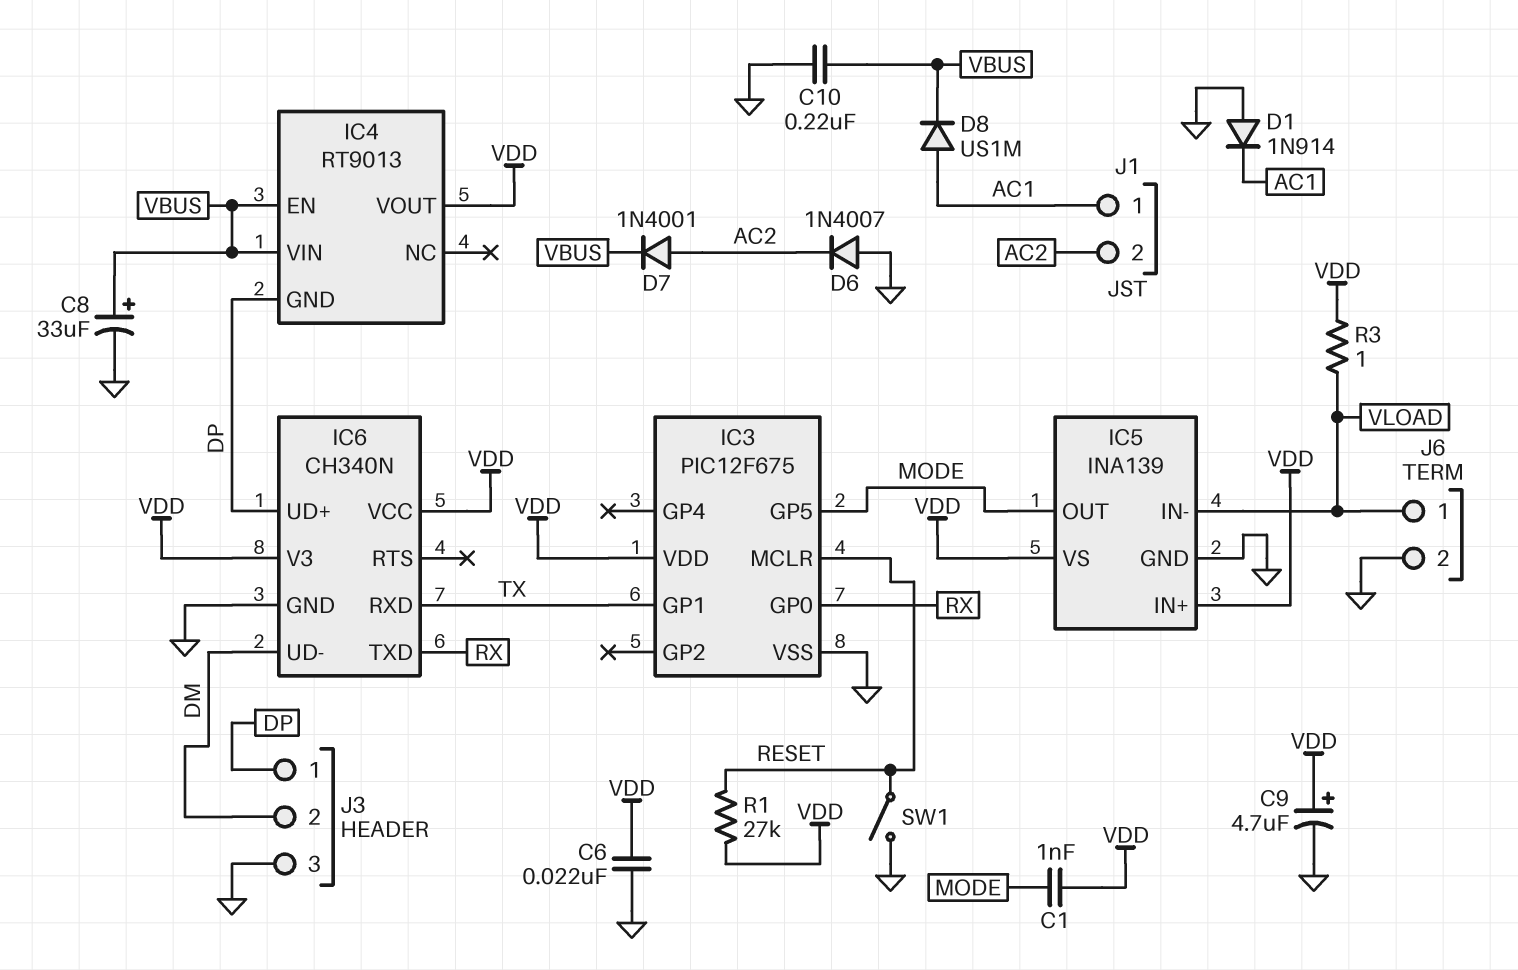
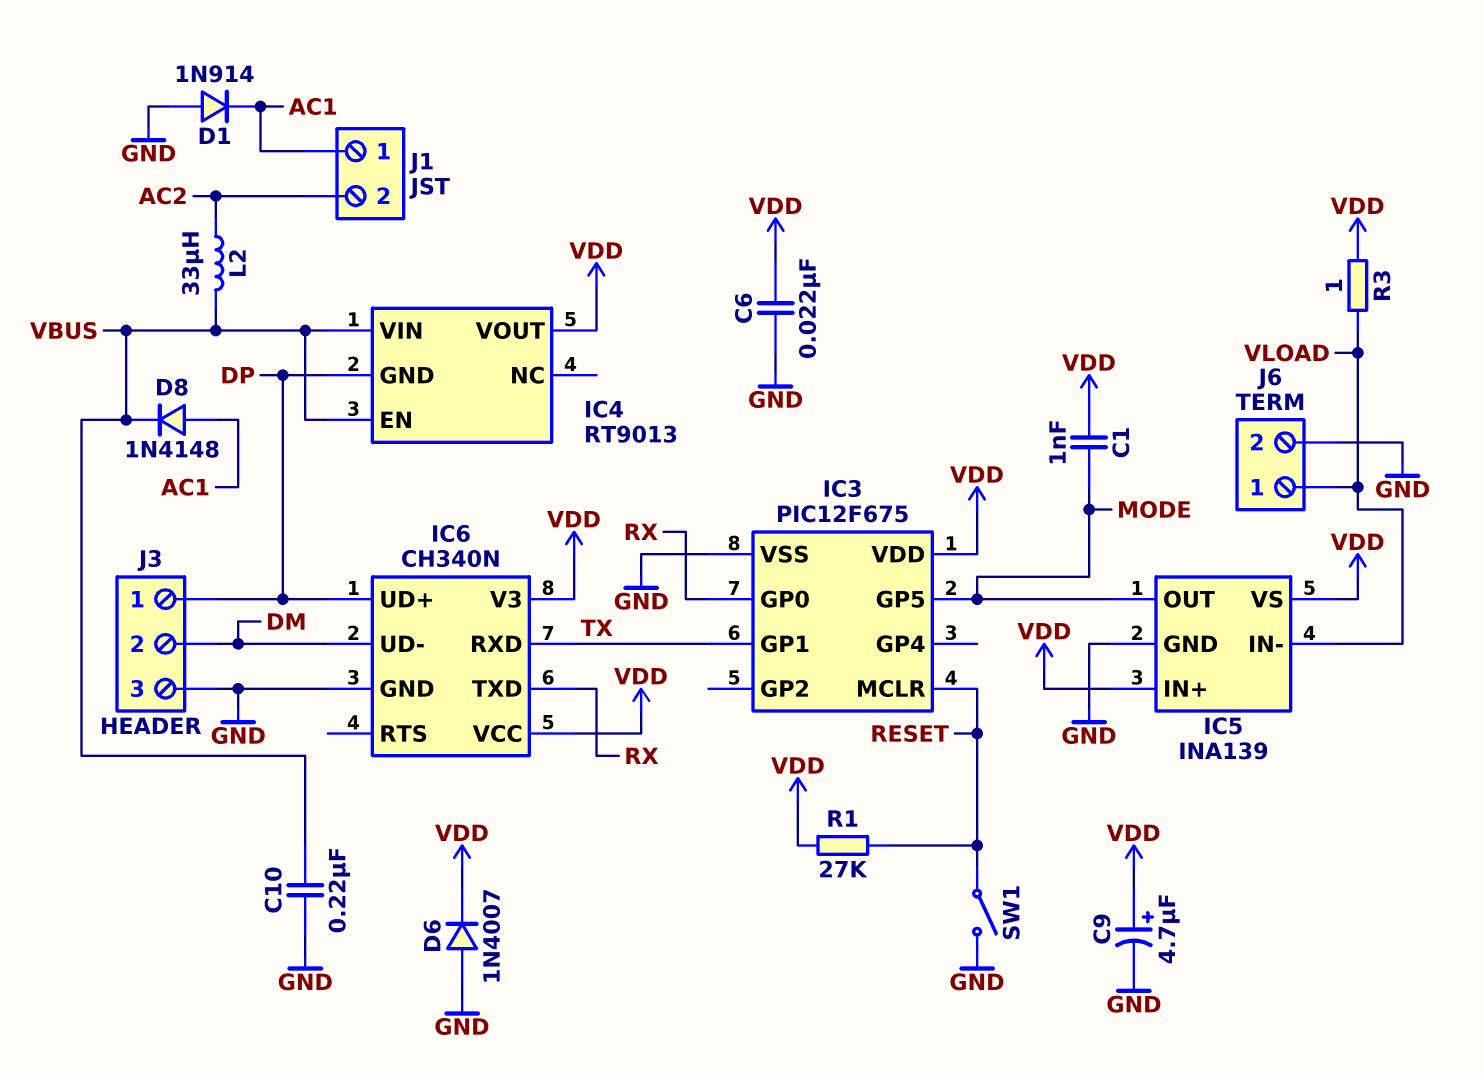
C8: 33uF (plus VBUS, minus GND) -> none
D6: diode 1N4007 (A GND, K AC2) -> diode 1N4007 (A GND, K VDD)
D7: diode 1N4001 (A AC2, K VBUS) -> none
D8: diode US1M (A AC1, K VBUS) -> diode 1N4148 (A AC1, K VBUS)
L2: none -> 33uH (AC2, VBUS)

